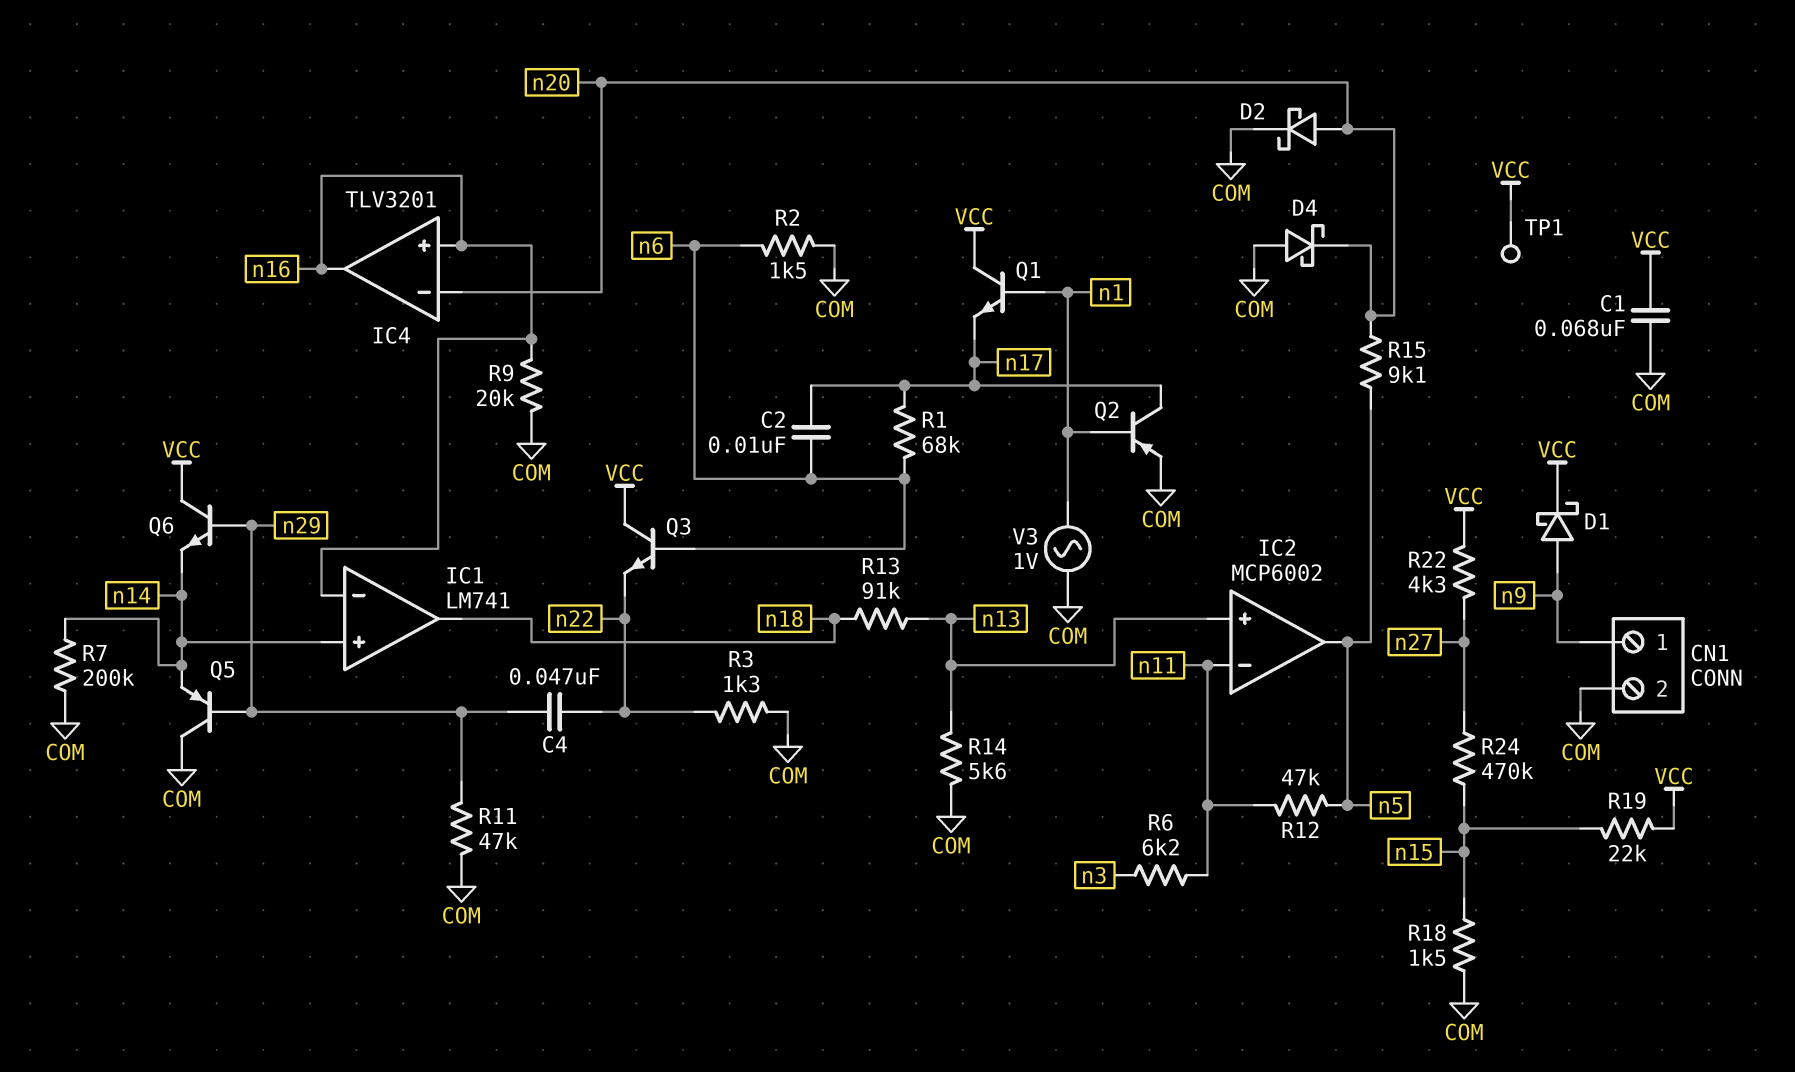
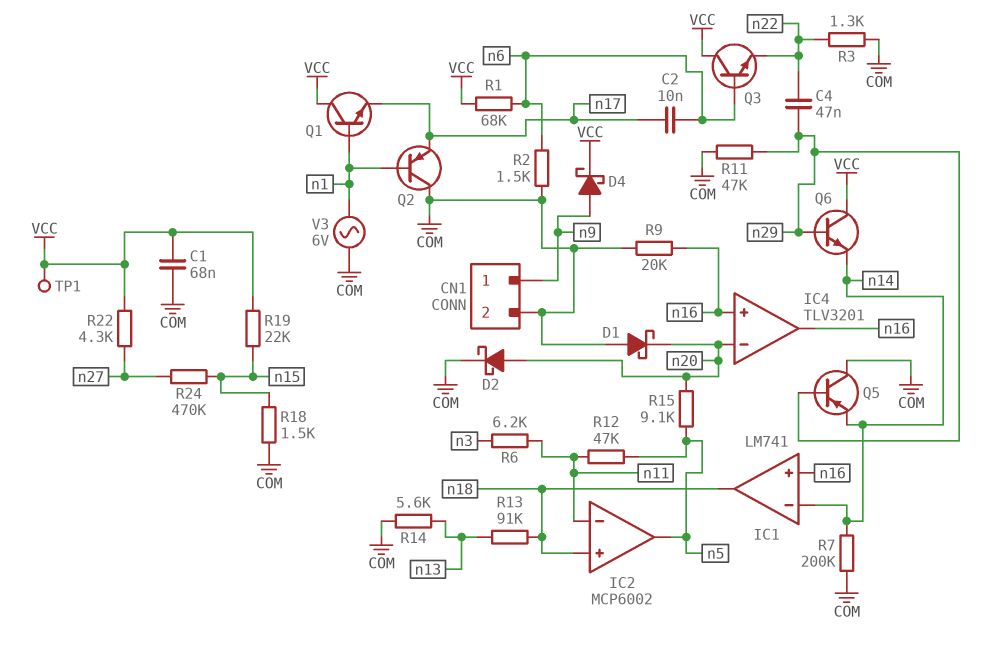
D1: schottky (A n9, K VCC) -> schottky (A COM, K n20)
D4: schottky (A COM, K n20) -> schottky (A n9, K VCC)
IC1 pin in+: n14 -> n16
IC1 pin in-: n16 -> n14
IC2 pin in+: n13 -> n18
Q2: PNP (B n1, C n17, E COM) -> PNP (B n1, C COM, E n17)
R1: 68k (n6, n17) -> 68k (VCC, n6)
V3: AC 1V (COM, n1) -> AC 6V (COM, n1)

